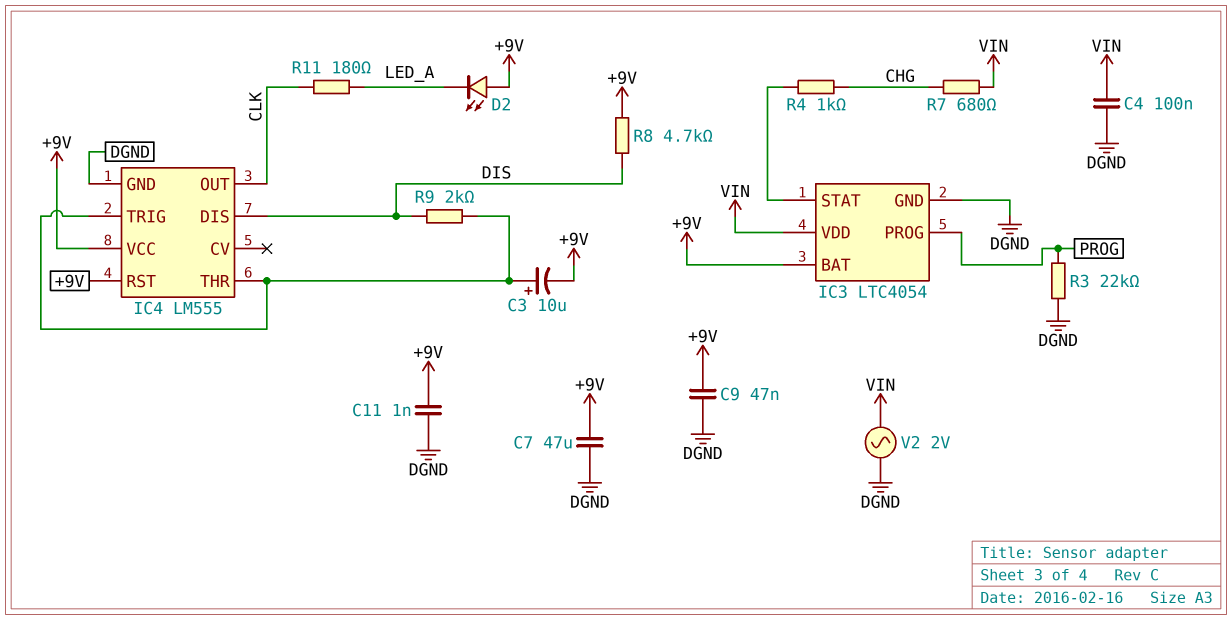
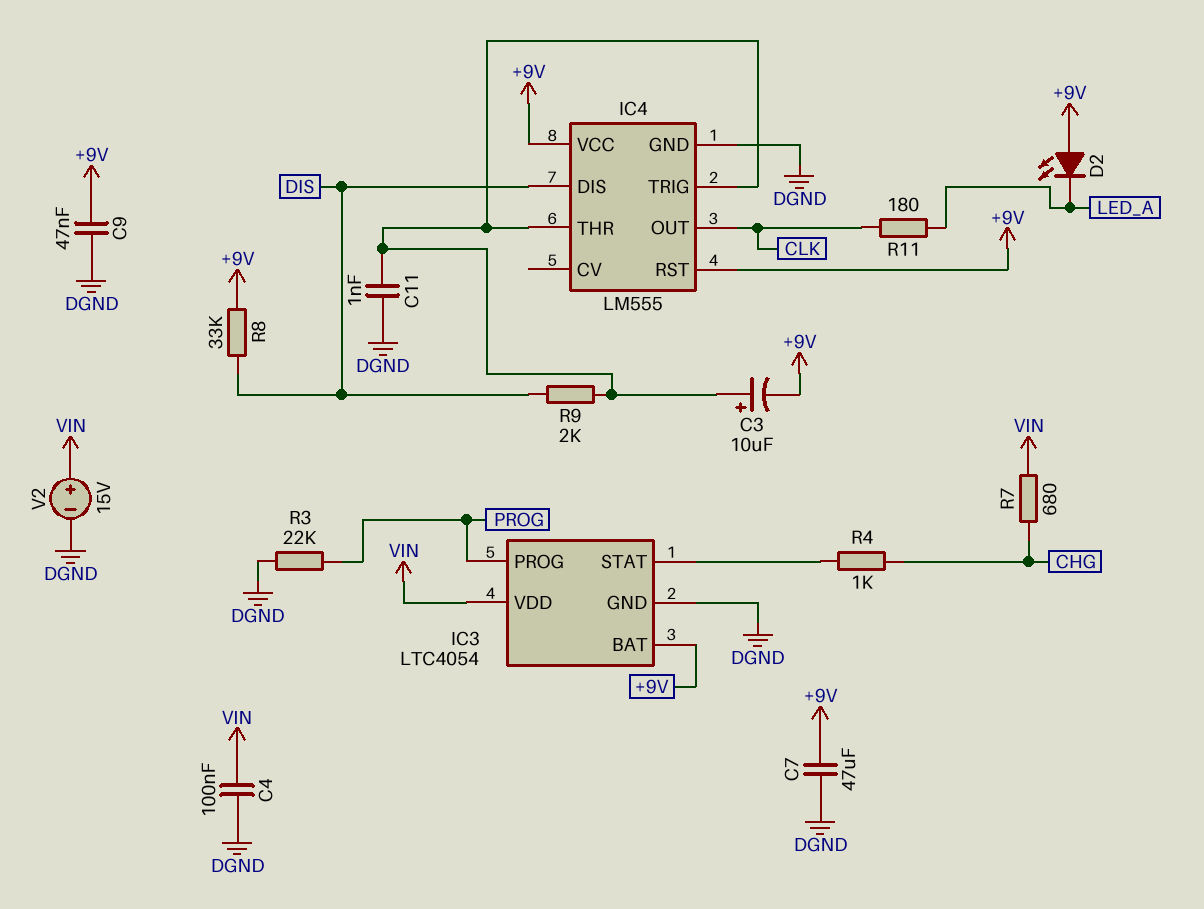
C11: 1nF (+9V, DGND) -> 1nF (DGND, IC4/THR)
R8: 4.7k (+9V, DIS) -> 33k (+9V, DIS)
V2: AC 2V (DGND, VIN) -> 15V (plus VIN, minus DGND)

